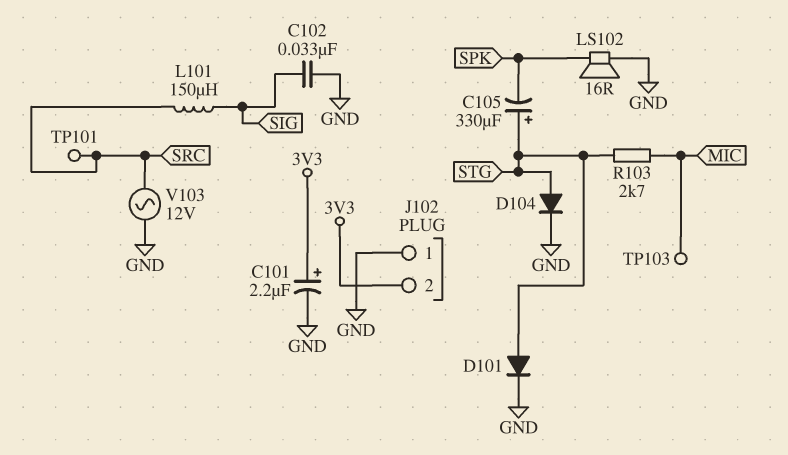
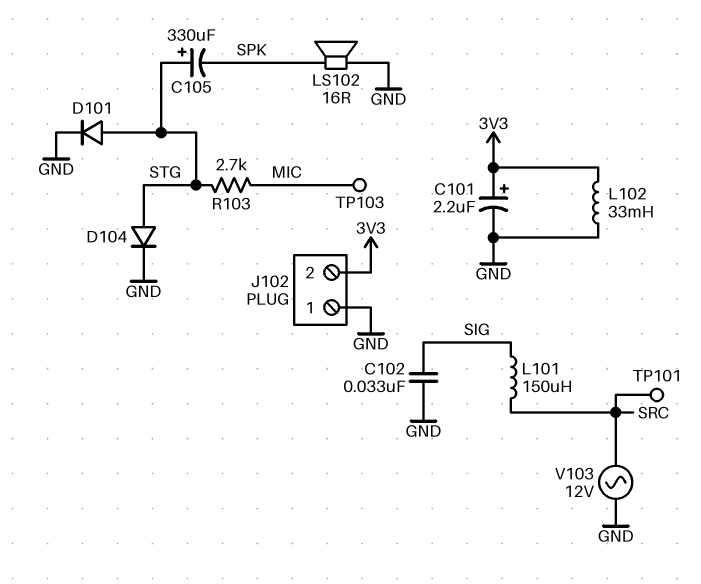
L102: none -> 33mH (3V3, GND)

